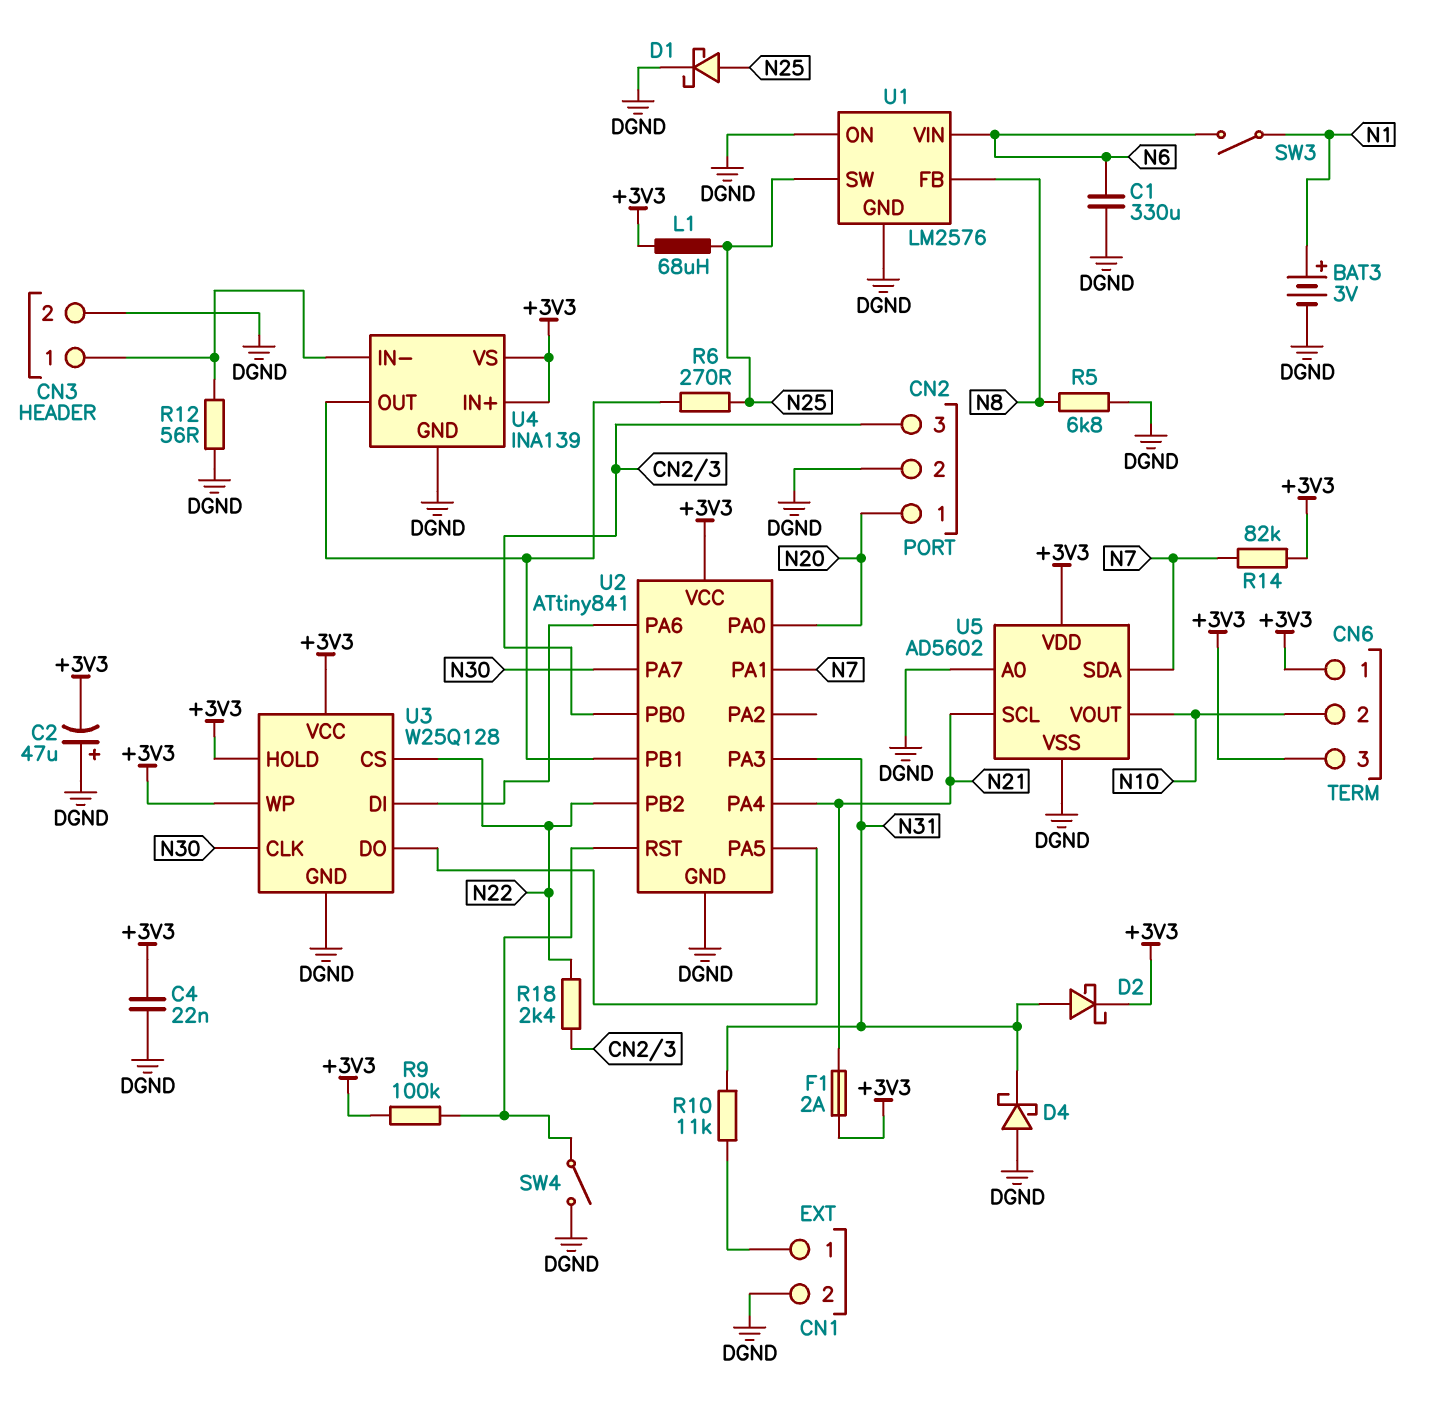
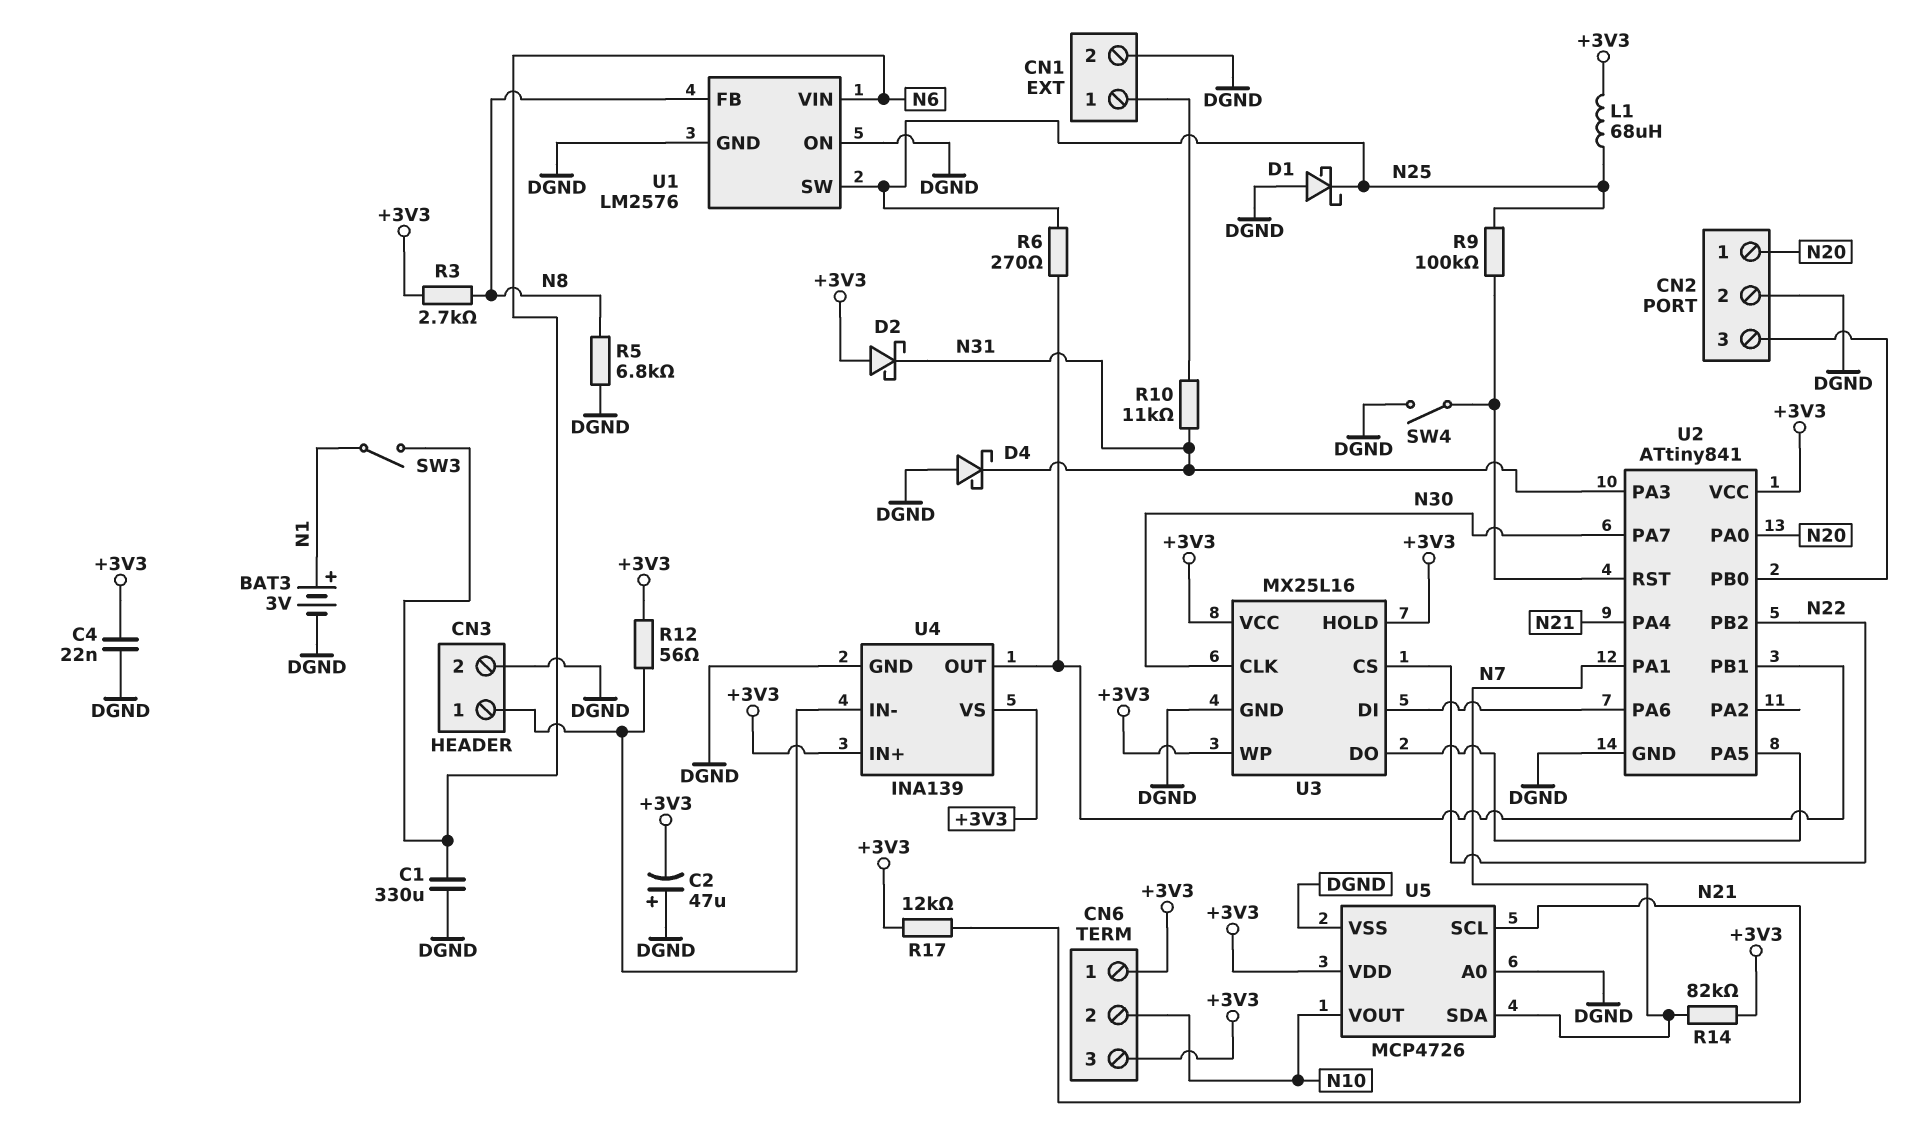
D1: schottky (A N25, K DGND) -> schottky (A DGND, K N25)
D2: schottky (A N31, K +3V3) -> schottky (A +3V3, K N31)
F1: 2A (+3V3, N21) -> none
R3: none -> 2.7k (+3V3, N8)
R9: 100k (+3V3, U2/RST) -> 100k (N25, U2/RST)
R12: 56 (CN3/1, DGND) -> 56 (+3V3, CN3/1)
R17: none -> 12k (+3V3, N21)
R18: 2.4k (CN2/3, N22) -> none
U3: W25Q128 -> MX25L16
U5: AD5602 -> MCP4726

